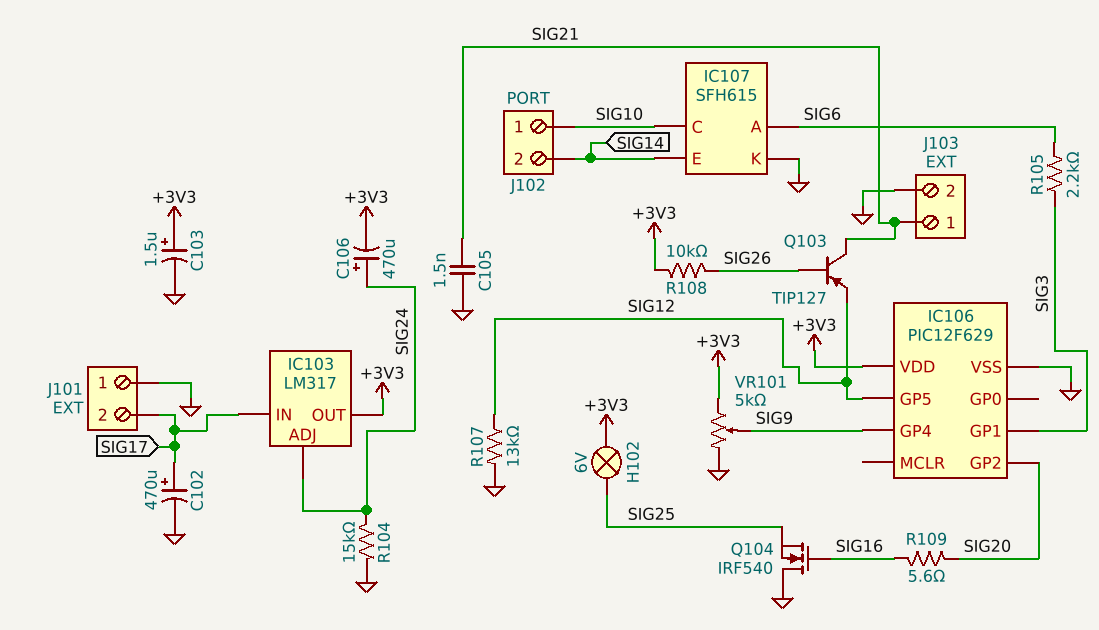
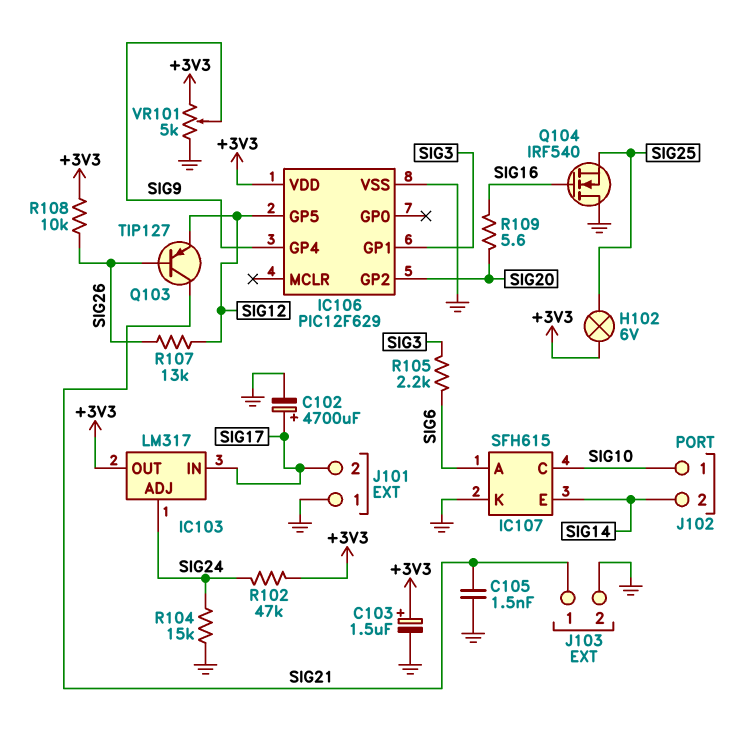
C102: 470uF (plus SIG17, minus GND) -> 4700uF (plus SIG17, minus GND)
C106: 470uF (plus SIG24, minus +3V3) -> none
R102: none -> 47k (+3V3, SIG24)
R107: 13k (GND, SIG12) -> 13k (SIG12, SIG26)

